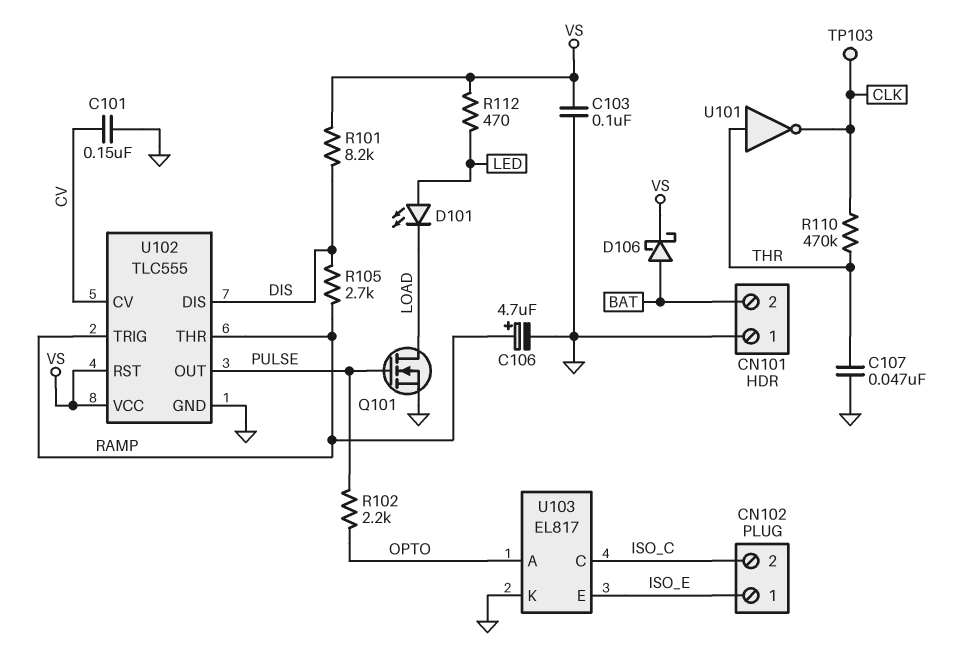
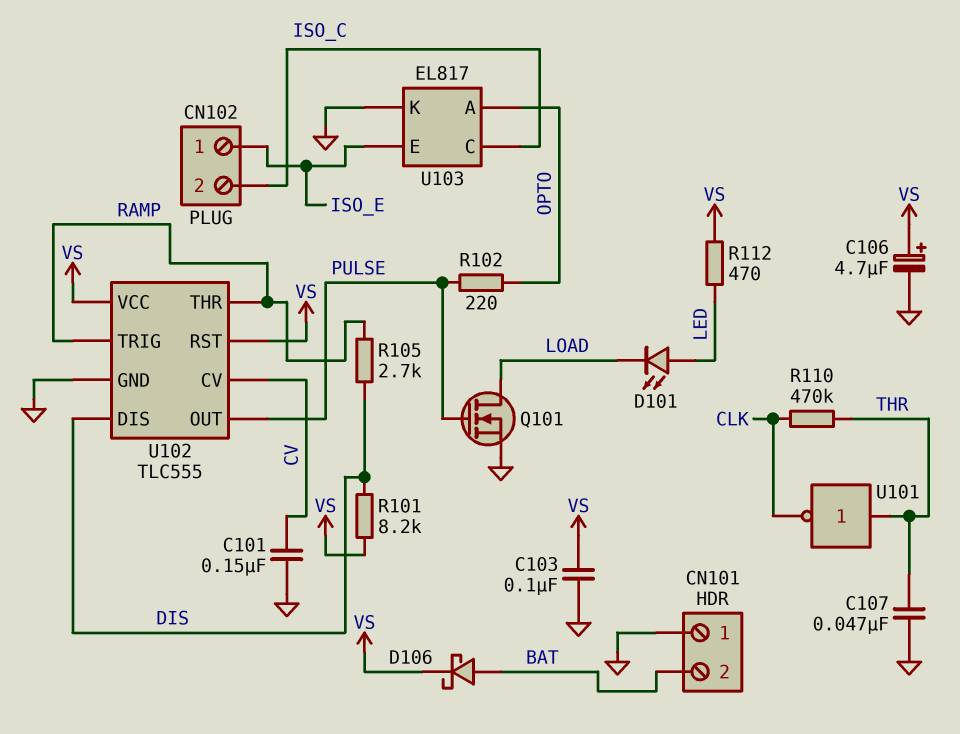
C106: 4.7uF (plus RAMP, minus GND) -> 4.7uF (plus VS, minus GND)
R102: 2.2k (OPTO, PULSE) -> 220 (OPTO, PULSE)
TP103: test point (CLK) -> none

